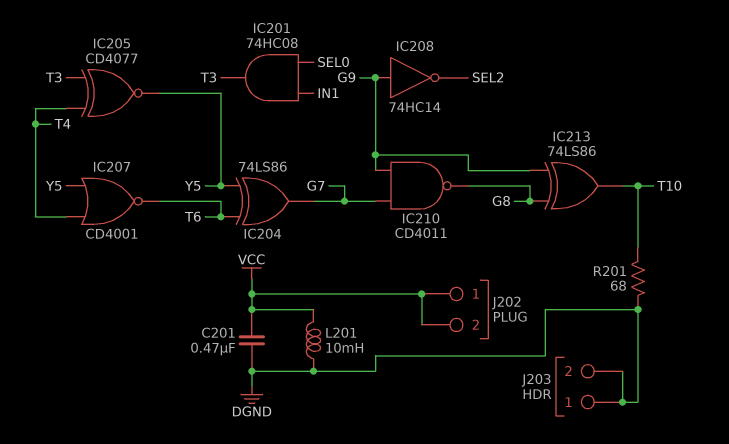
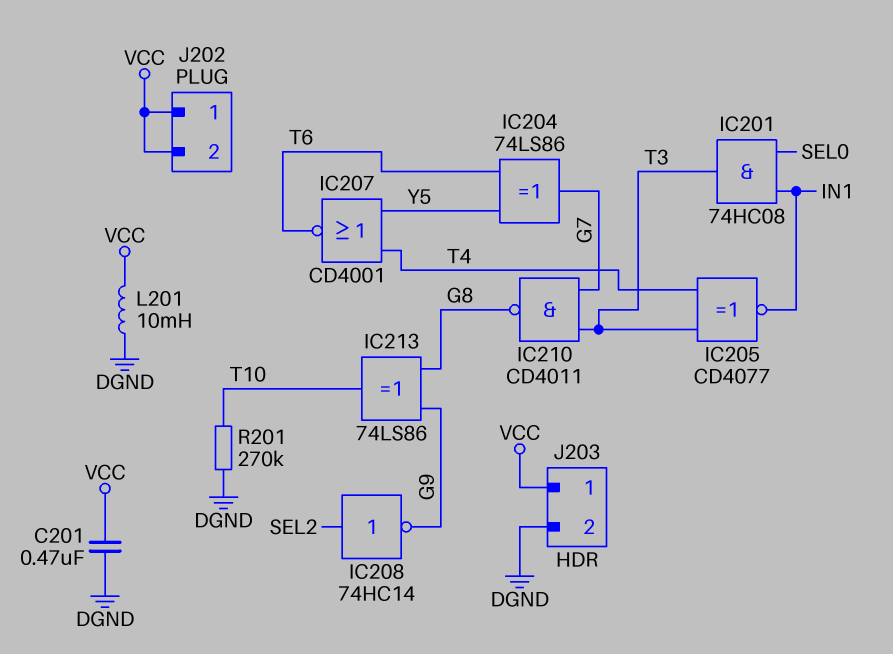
IC205: XNOR CD4077 (in T3, in T4, out Y5) -> XNOR CD4077 (in T3, in T4, out IN1)
IC208: NOT 74HC14 (in G9, out SEL2) -> NOT 74HC14 (in SEL2, out G9)
IC210: NAND CD4011 (in G7, in G9, out G8) -> NAND CD4011 (in G7, in T3, out G8)
J203 pin 1: DGND -> VCC
R201: 68 (DGND, T10) -> 270k (DGND, T10)

